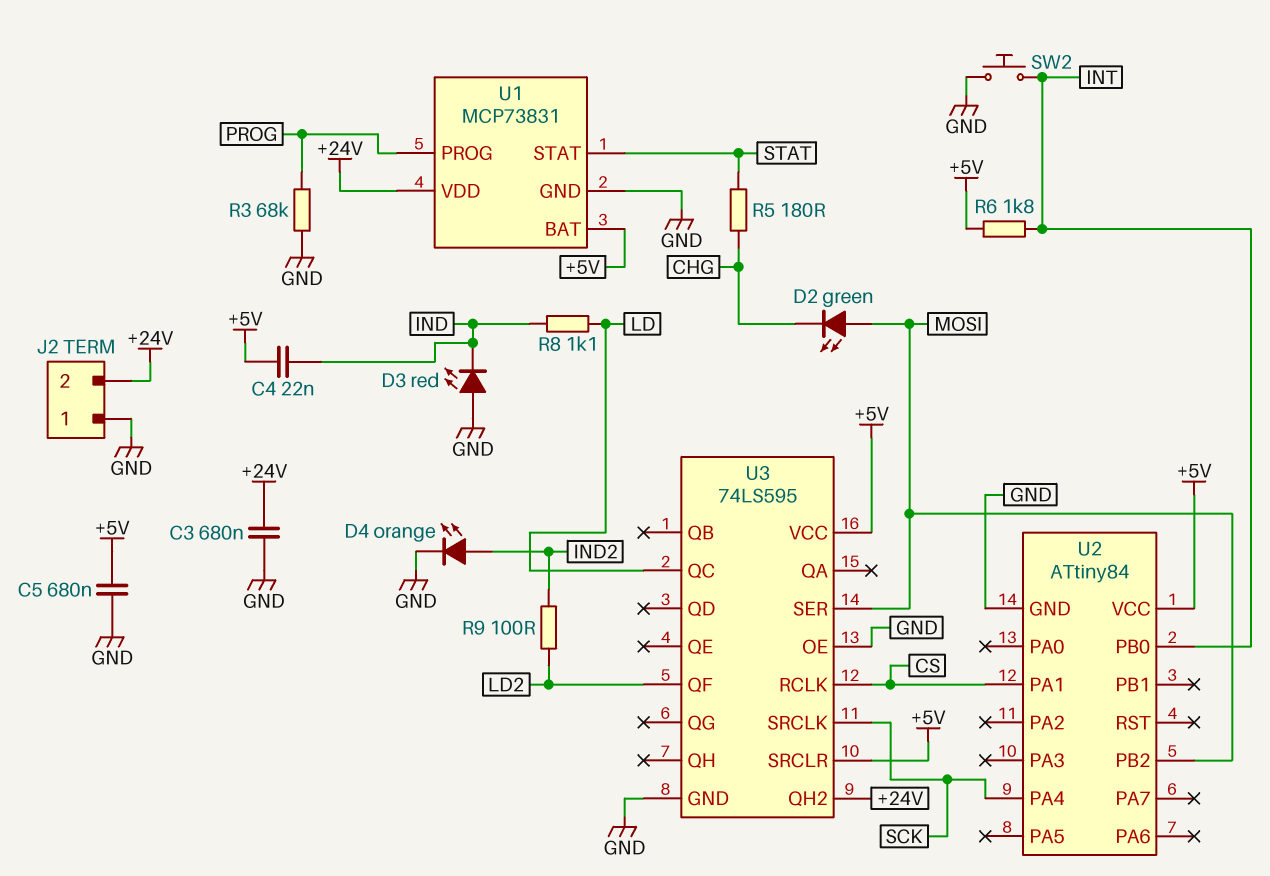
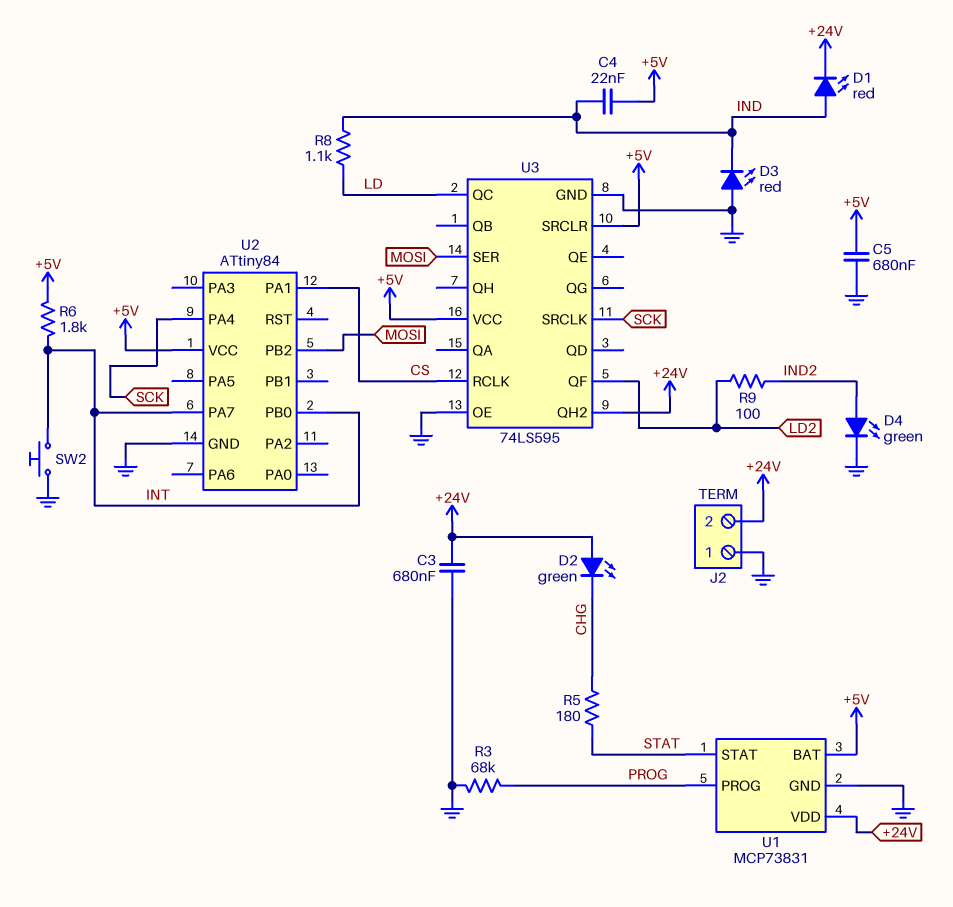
D1: none -> LED red (A IND, K +24V)
D2: LED green (A MOSI, K CHG) -> LED green (A +24V, K CHG)
D4: LED orange (A IND2, K GND) -> LED green (A IND2, K GND)
U2 pin PA7: none -> INT

